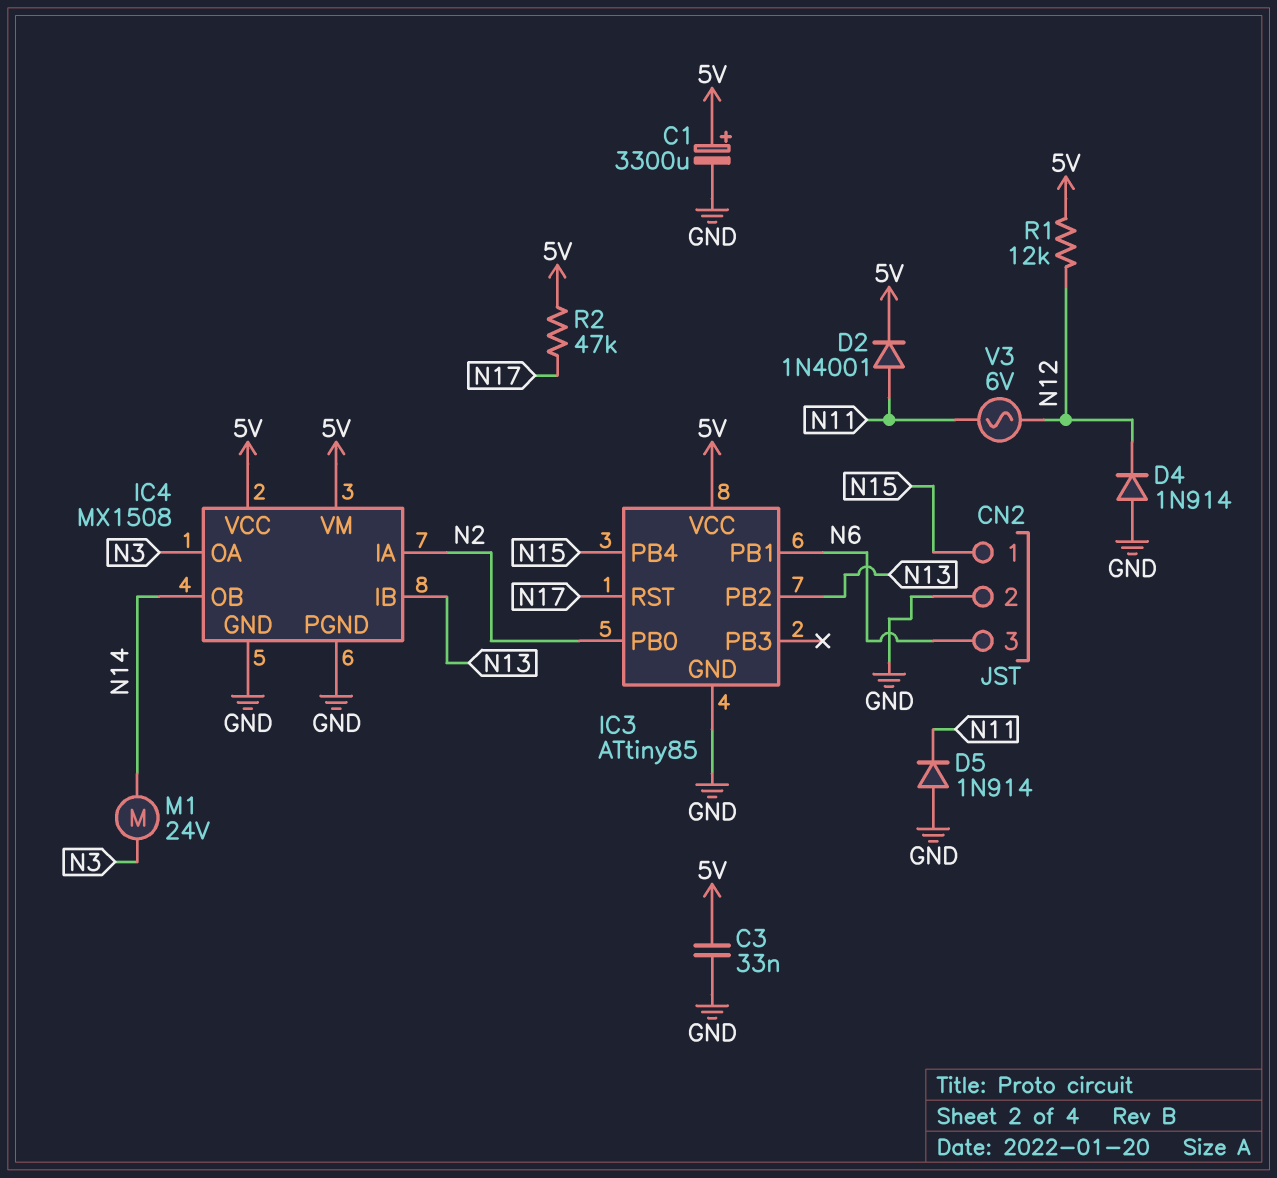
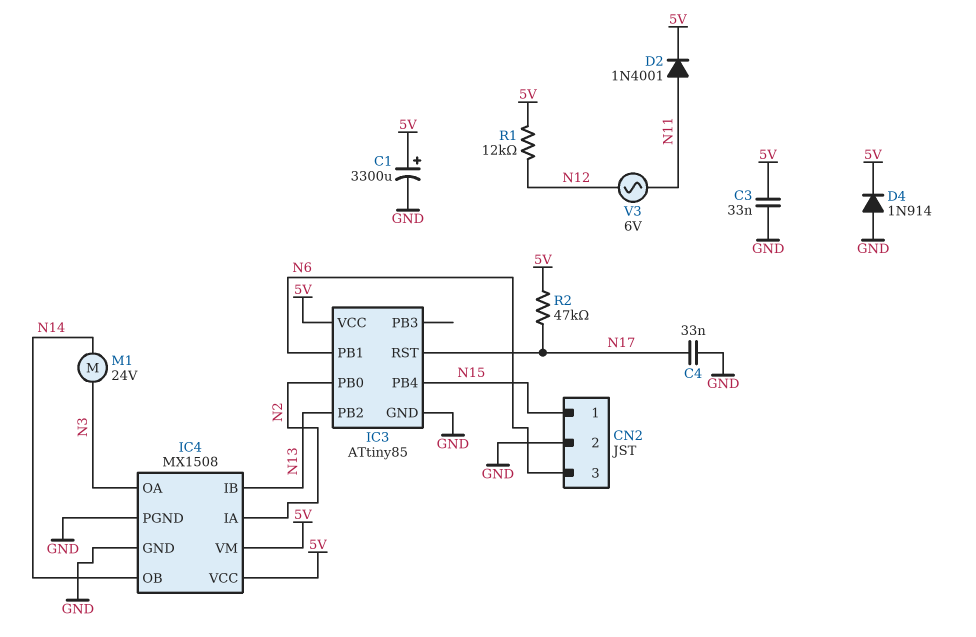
C4: none -> 33nF (GND, N17)
D4: diode 1N914 (A GND, K N12) -> diode 1N914 (A GND, K 5V)
D5: diode 1N914 (A GND, K N11) -> none

